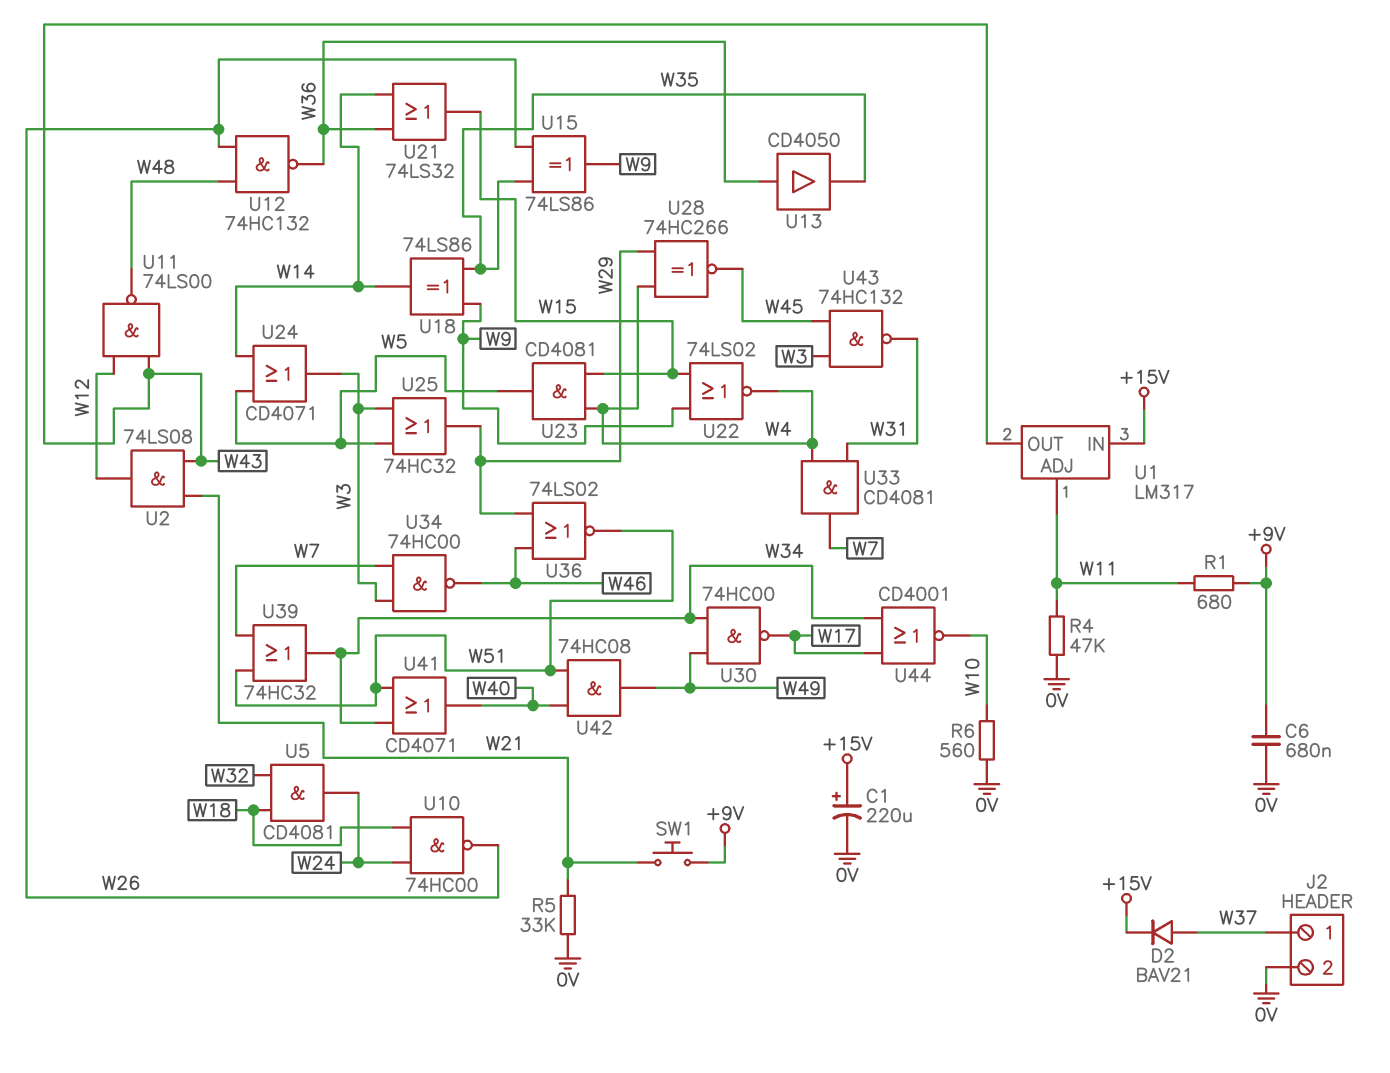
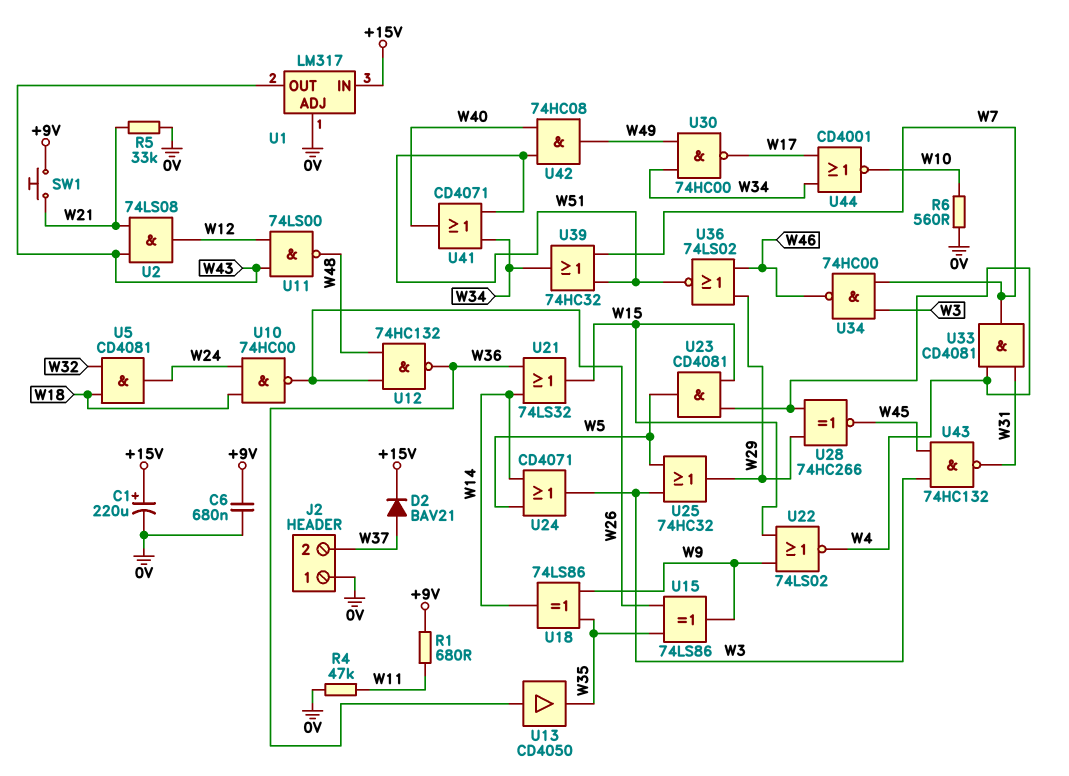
J2 pin 1: W37 -> 0V
J2 pin 2: 0V -> W37
U1 pin ADJ: W11 -> 0V

